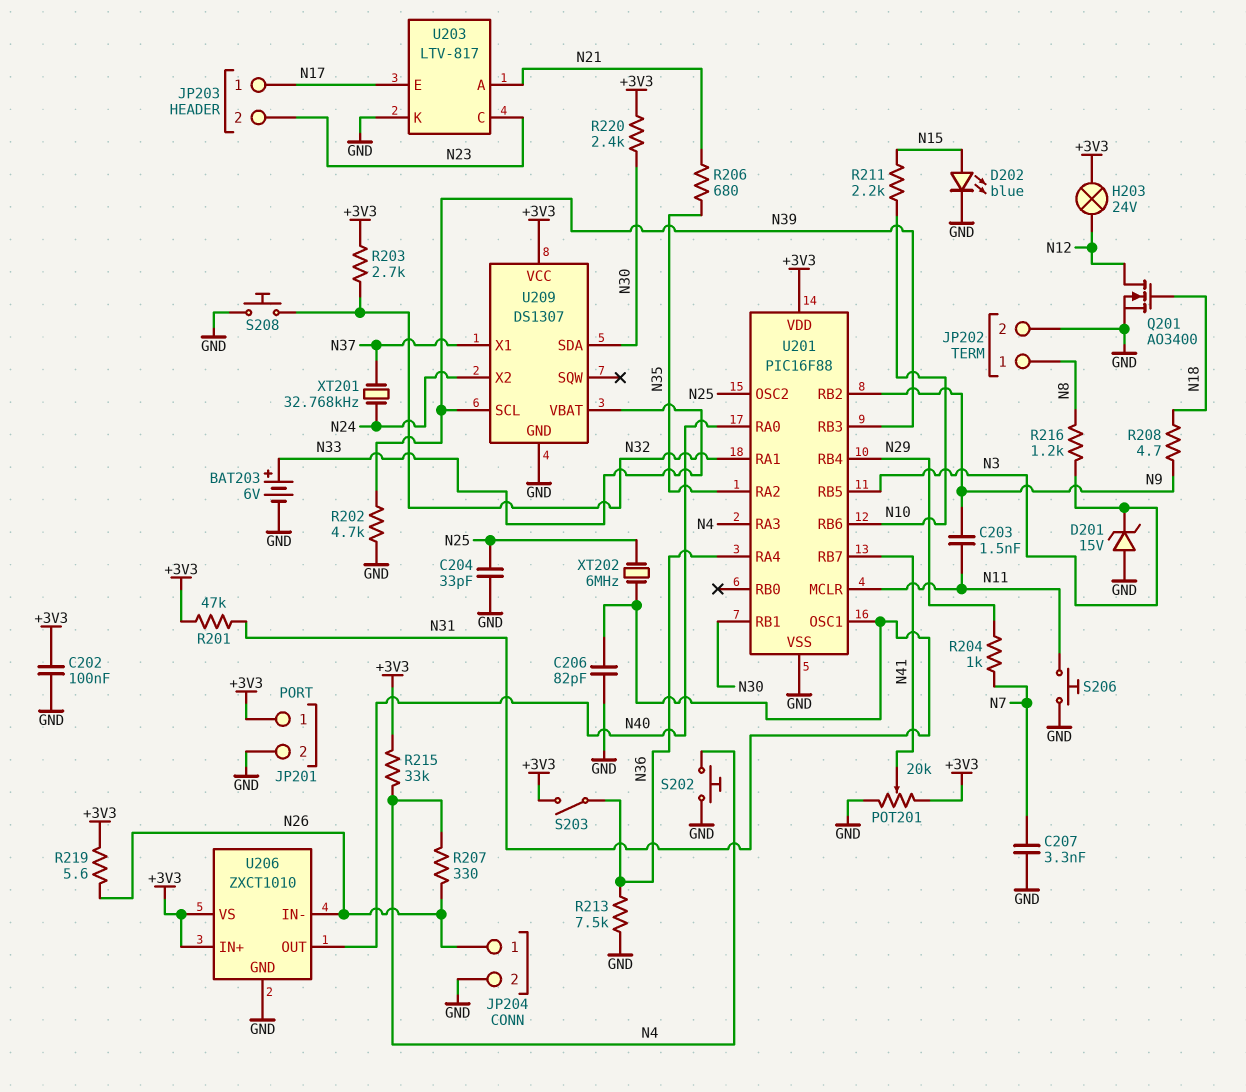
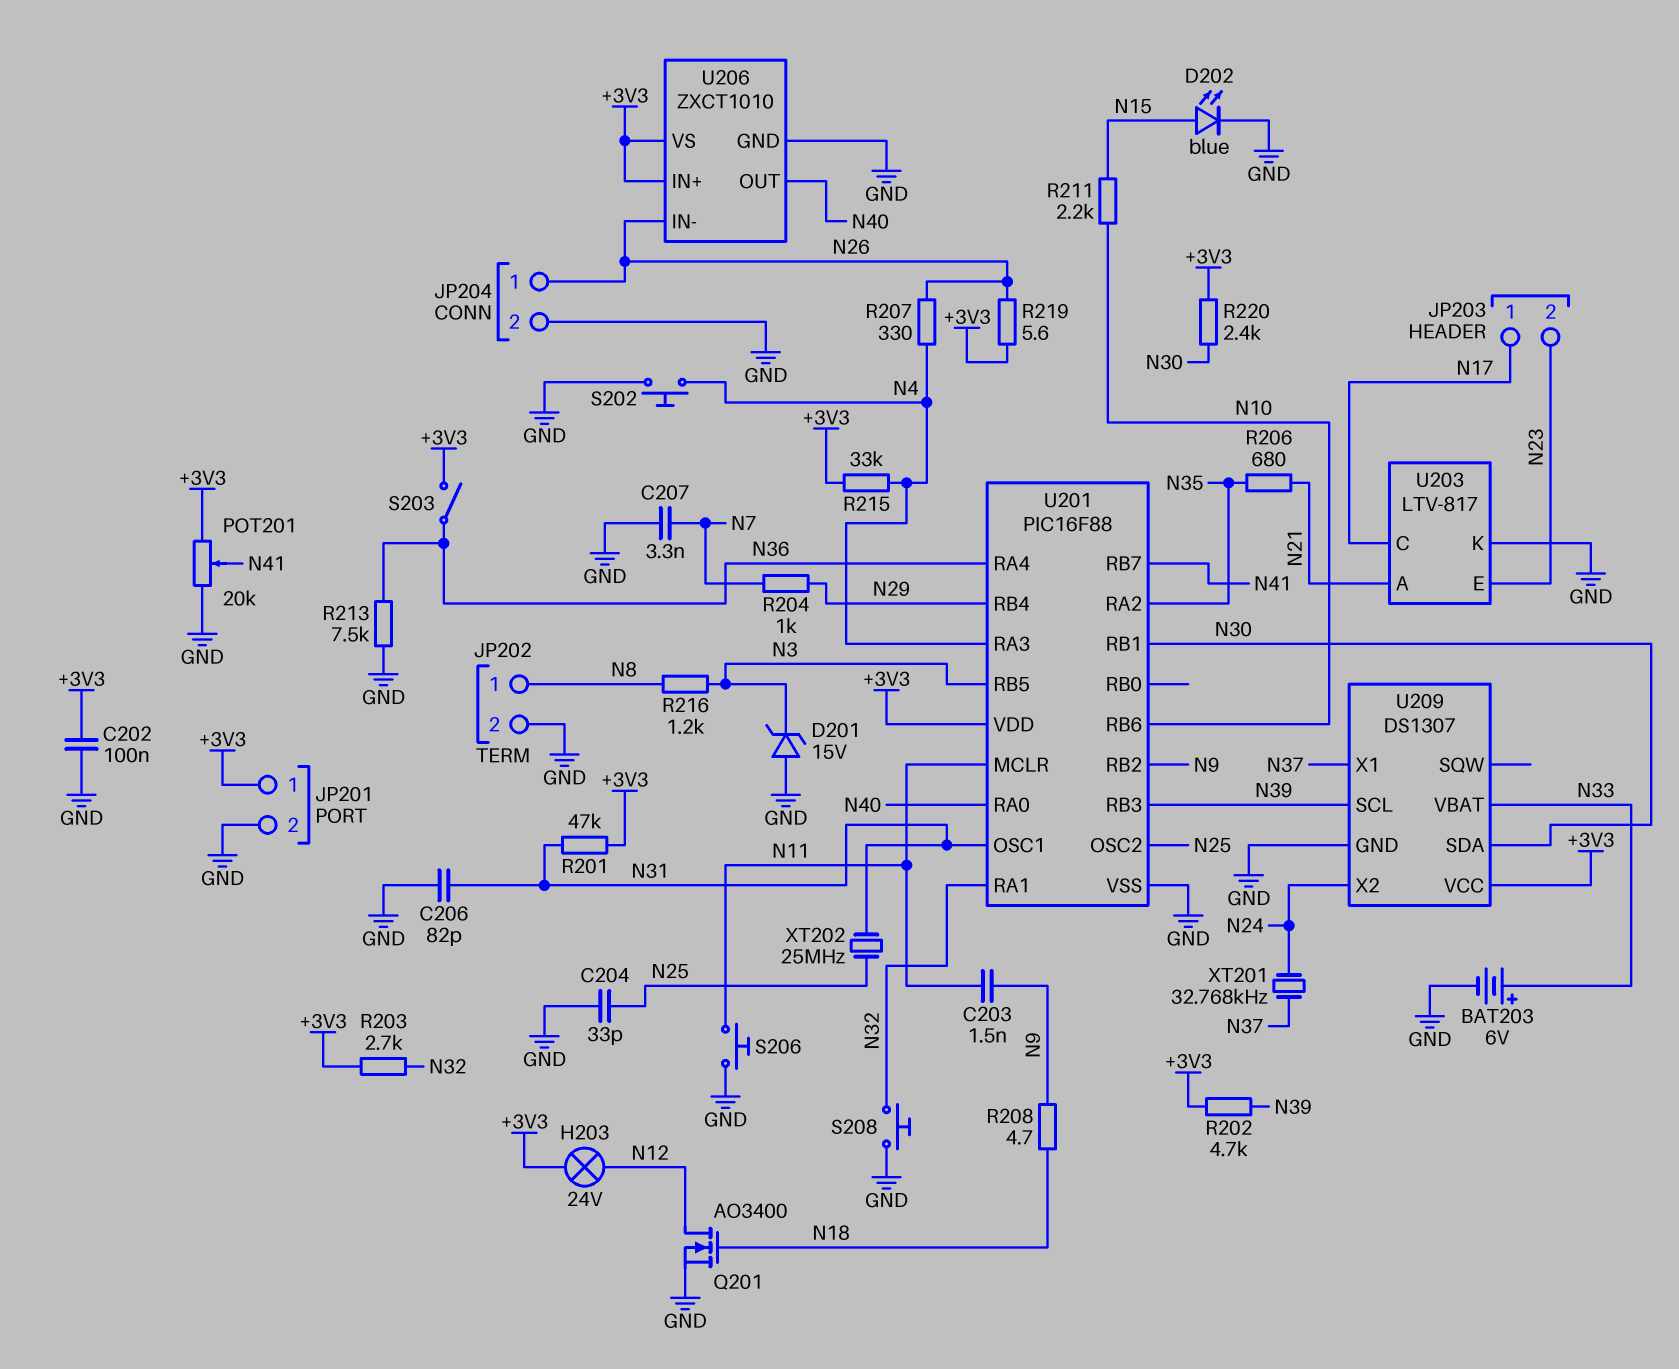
R202: 4.7k (GND, N39) -> 4.7k (+3V3, N39)
U203 pin C: N23 -> N17
U203 pin E: N17 -> N23
XT202: 6MHz (N25, N31) -> 25MHz (N25, N31)

